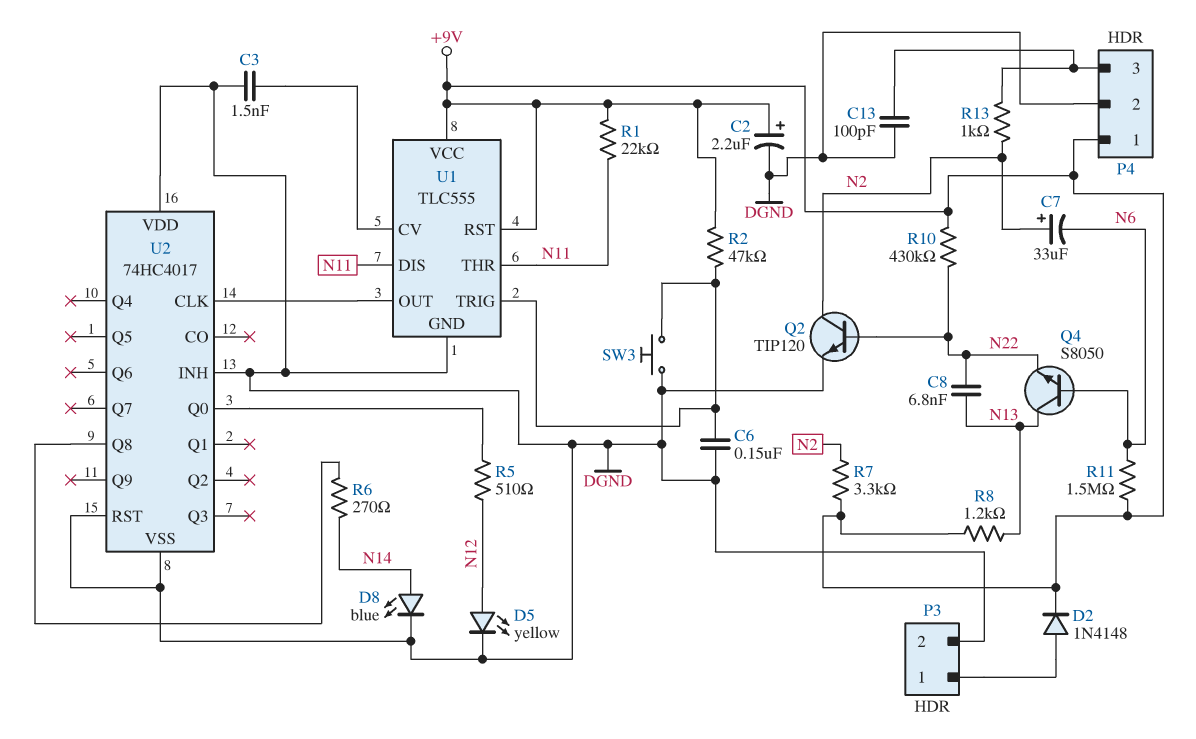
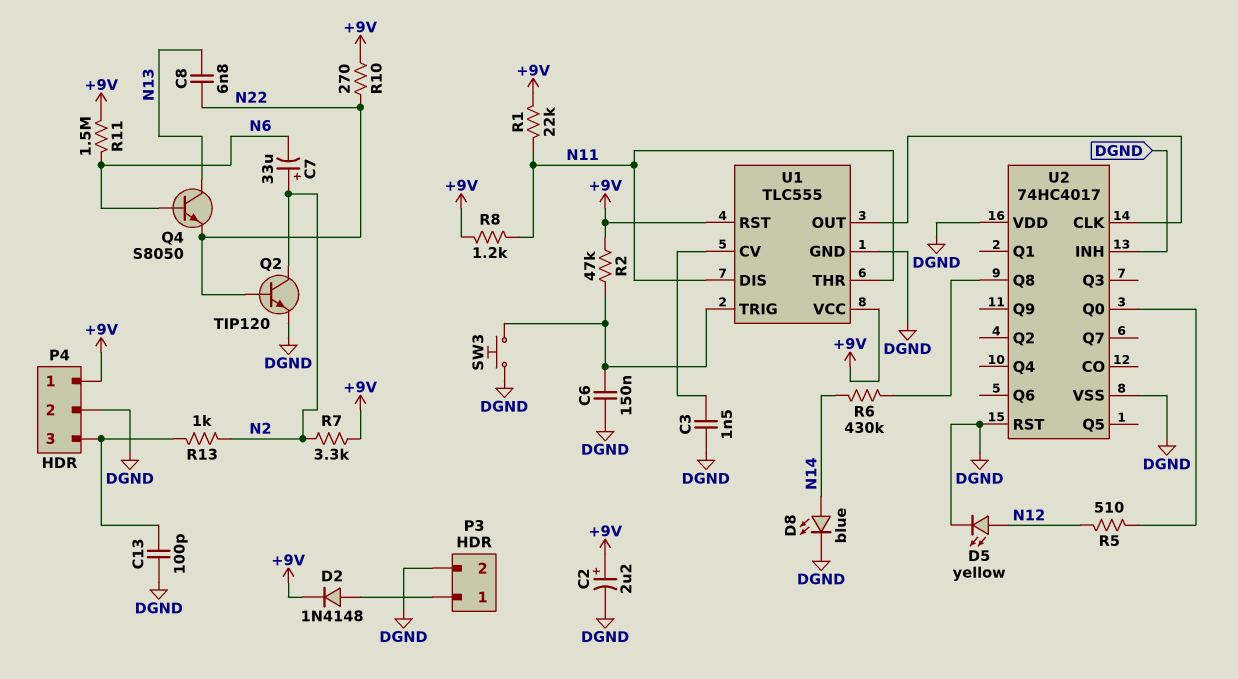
R6: 270 (N14, U2/Q8) -> 430k (N14, U2/Q8)
R8: 1.2k (+9V, N13) -> 1.2k (+9V, N11)
R10: 430k (+9V, N22) -> 270 (+9V, N22)

